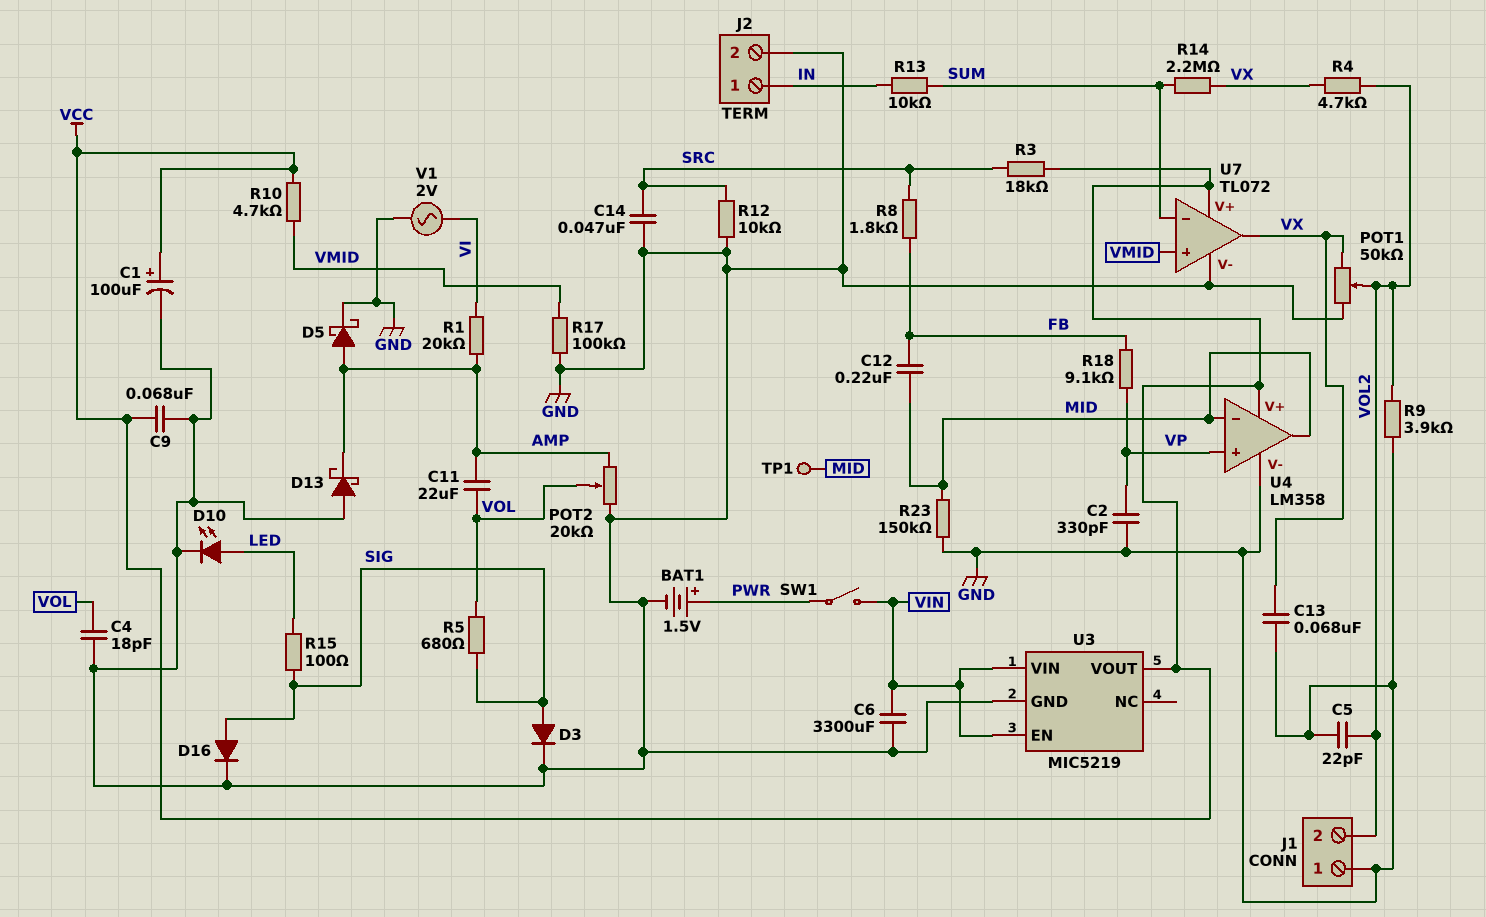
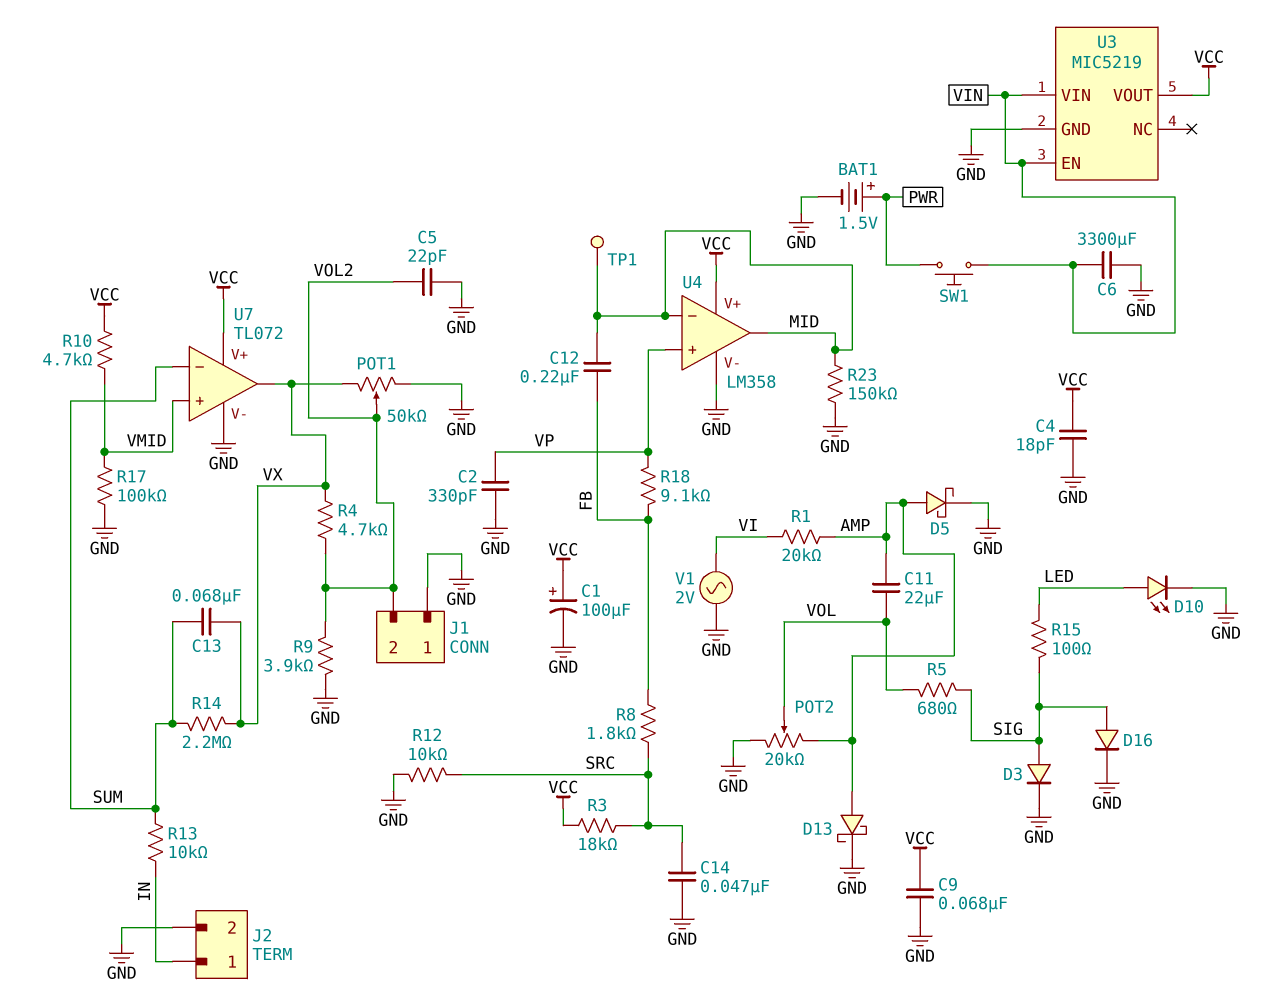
C4: 18pF (GND, VOL) -> 18pF (GND, VCC)
C13: 68nF (GND, VX) -> 68nF (SUM, VX)
D13: schottky (A GND, K AMP) -> schottky (A AMP, K GND)
SW1: switch (PWR, VIN) -> button (PWR, VIN)

